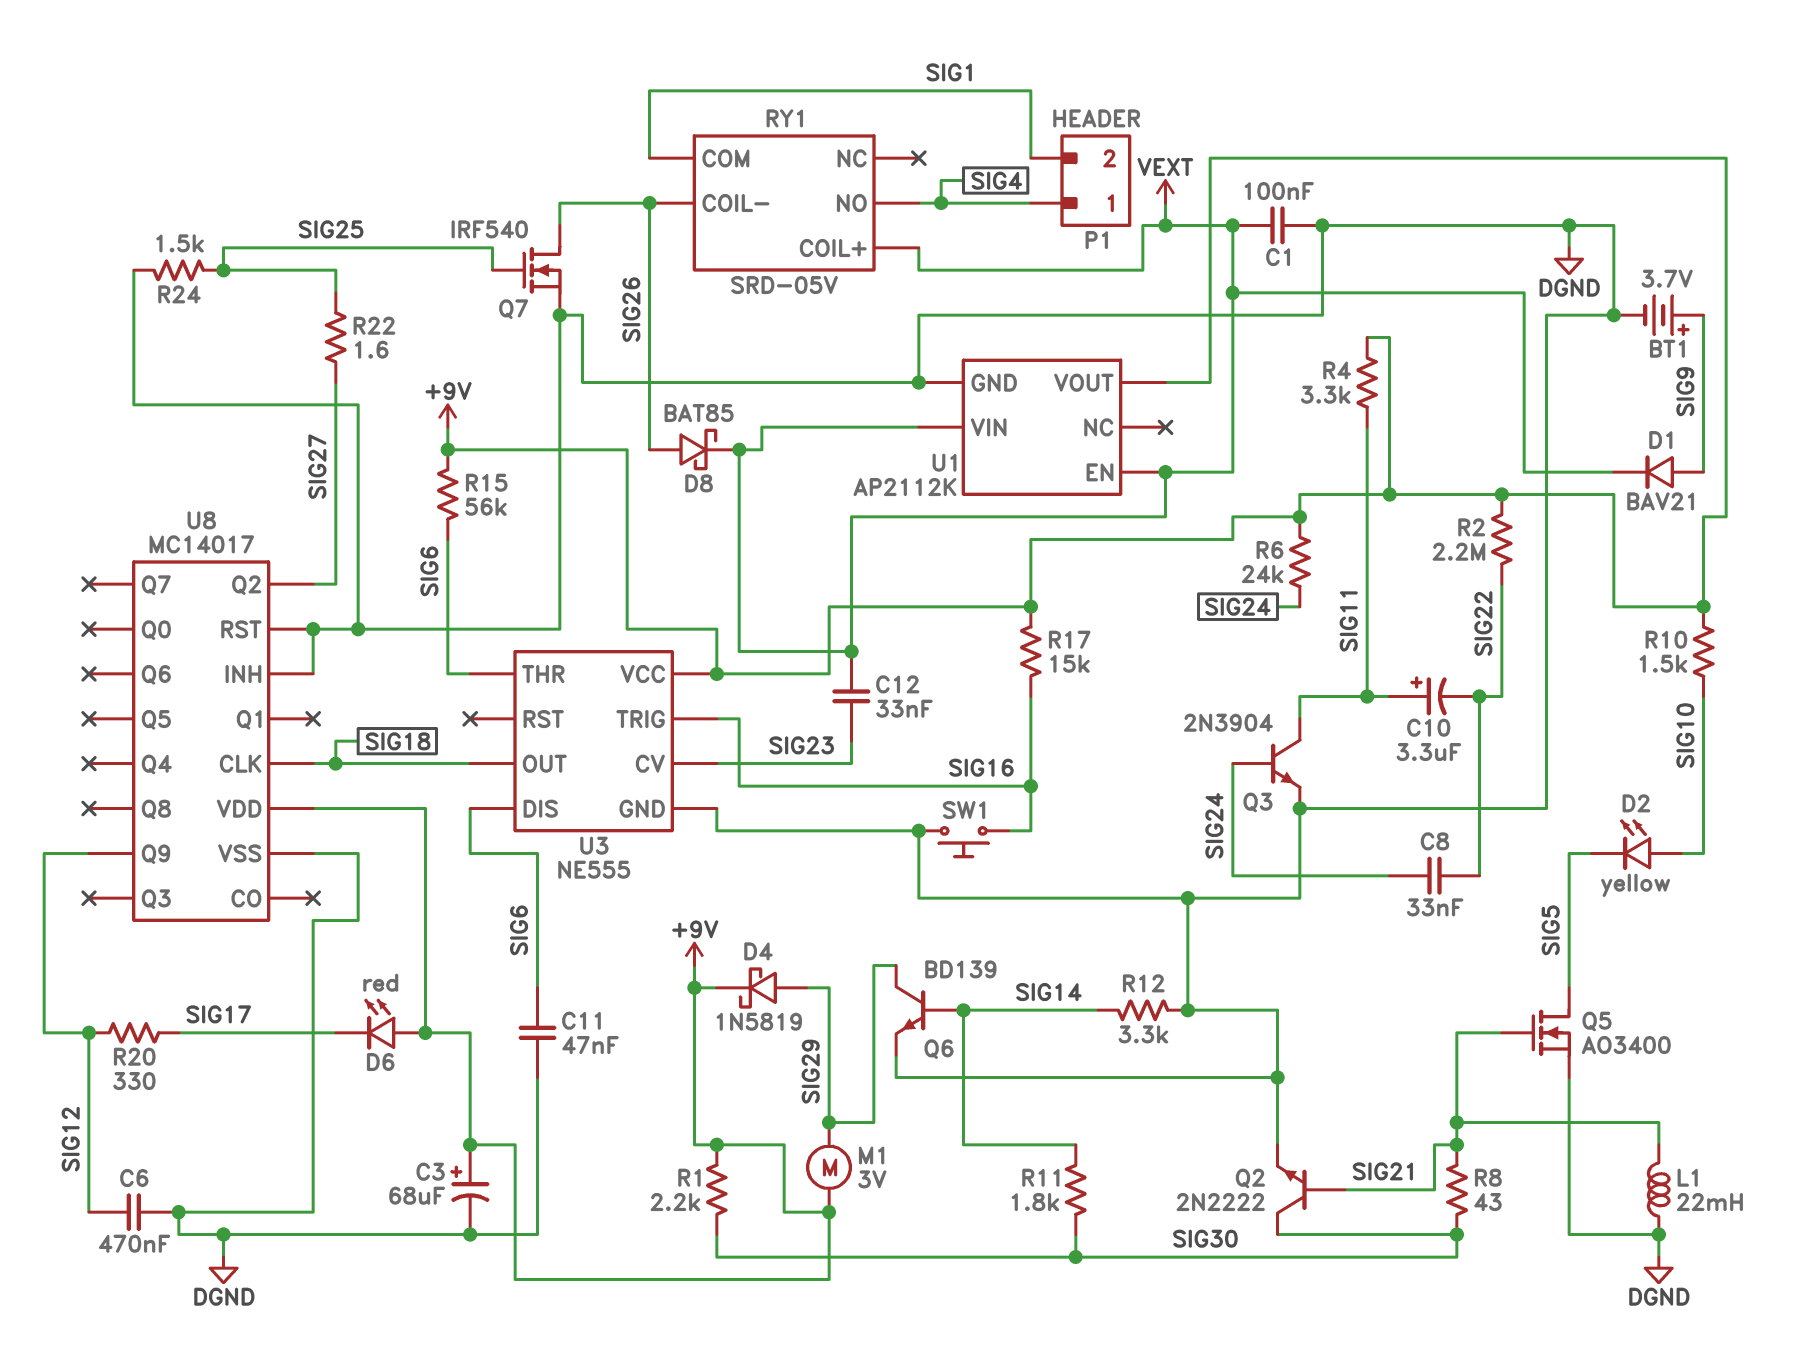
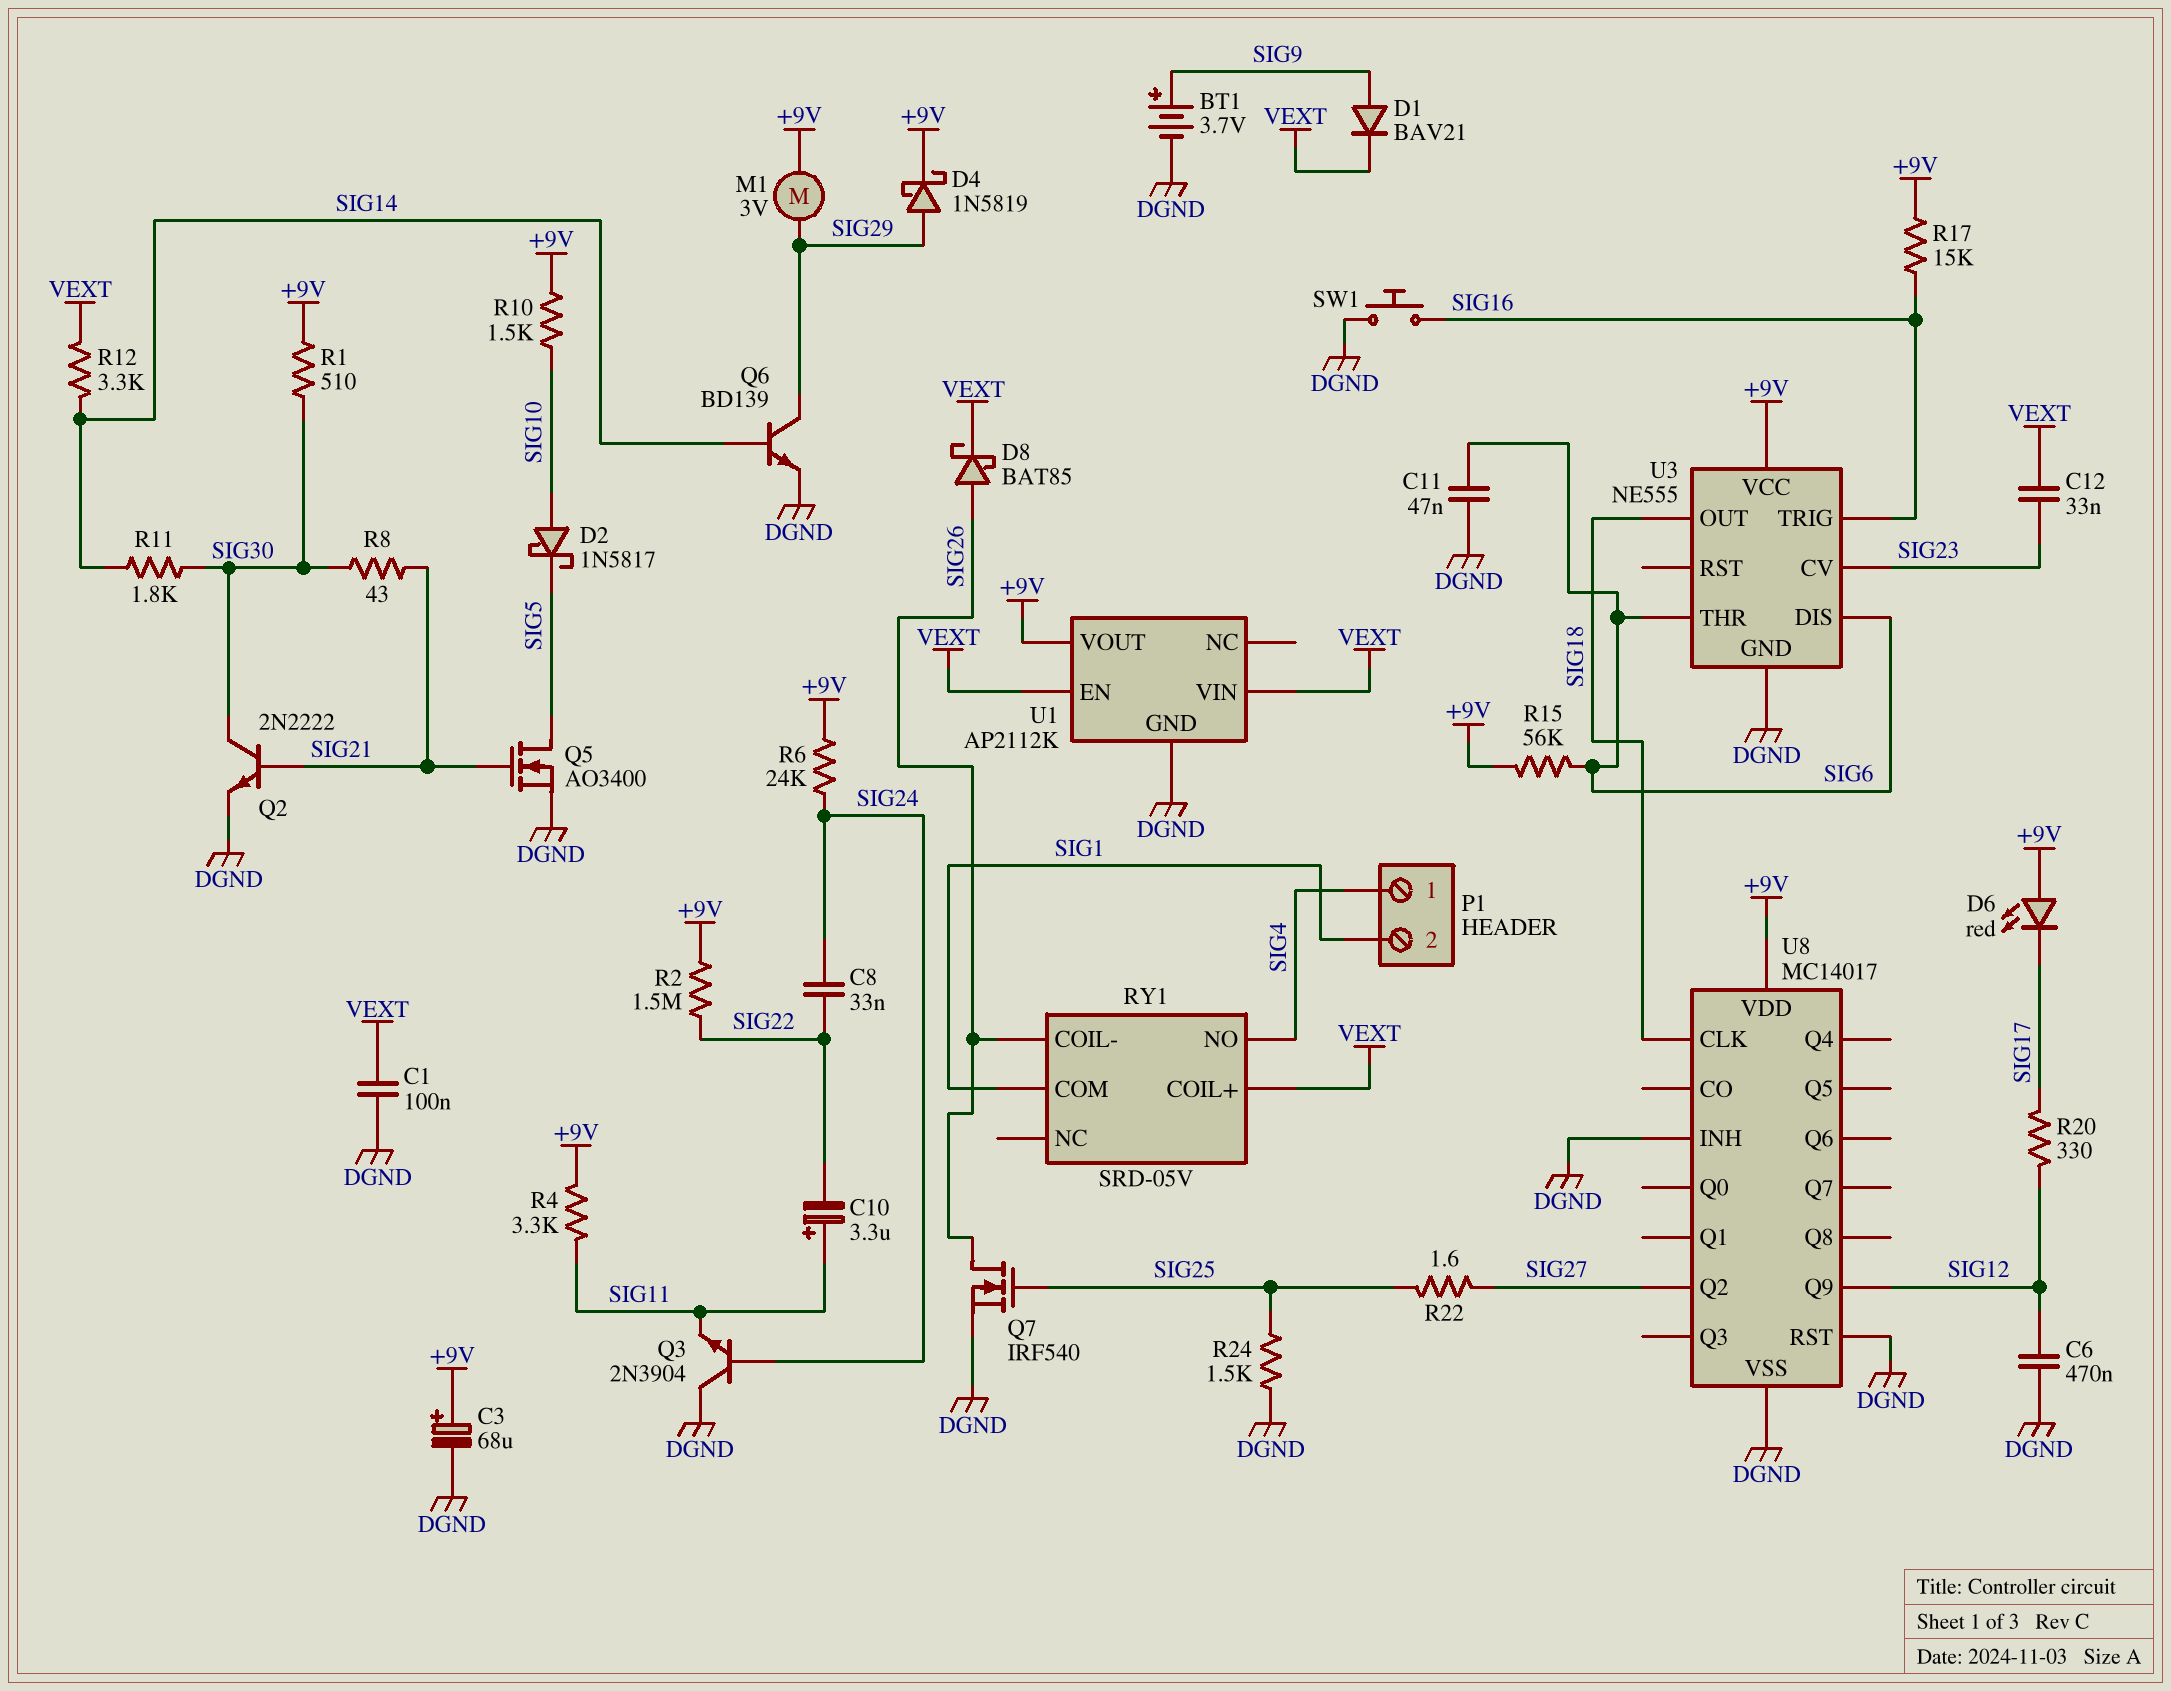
D2: LED yellow (A SIG10, K SIG5) -> schottky 1N5817 (A SIG10, K SIG5)
L1: 22mH (DGND, SIG21) -> none
Q3: NPN 2N3904 (B SIG24, C SIG11, E DGND) -> NPN 2N3904 (B SIG24, C DGND, E SIG11)
R1: 2.2k (+9V, SIG30) -> 510 (+9V, SIG30)
R2: 2.2M (+9V, SIG22) -> 1.5M (+9V, SIG22)
R12: 3.3k (DGND, SIG14) -> 3.3k (SIG14, VEXT)

